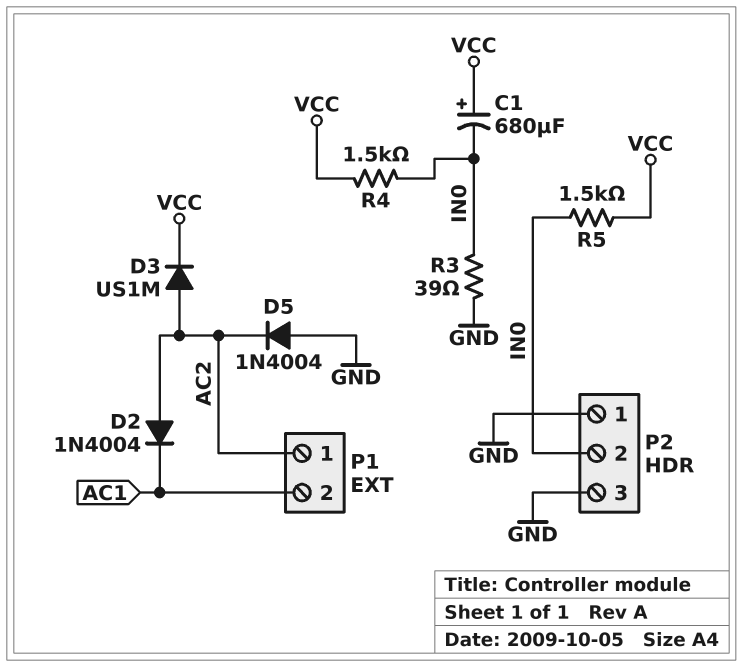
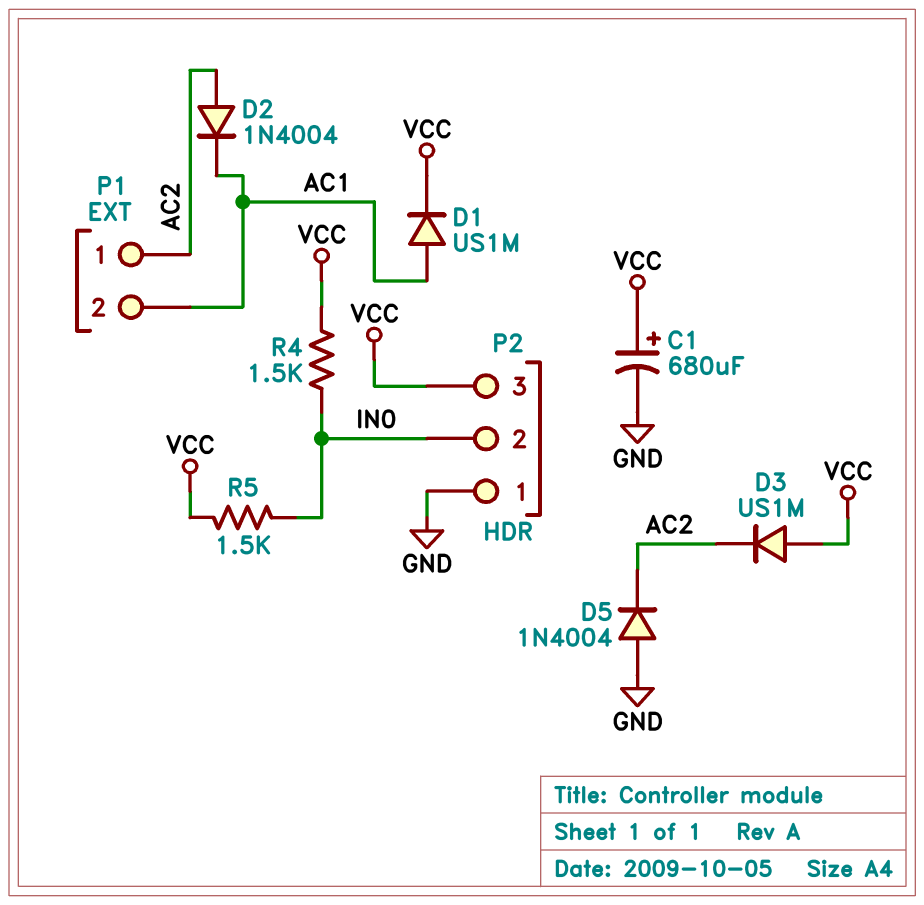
C1: 680uF (plus VCC, minus IN0) -> 680uF (plus VCC, minus GND)
D1: none -> diode US1M (A AC1, K VCC)
D3: diode US1M (A AC2, K VCC) -> diode US1M (A VCC, K AC2)
P2 pin 3: GND -> VCC
R3: 39 (GND, IN0) -> none

